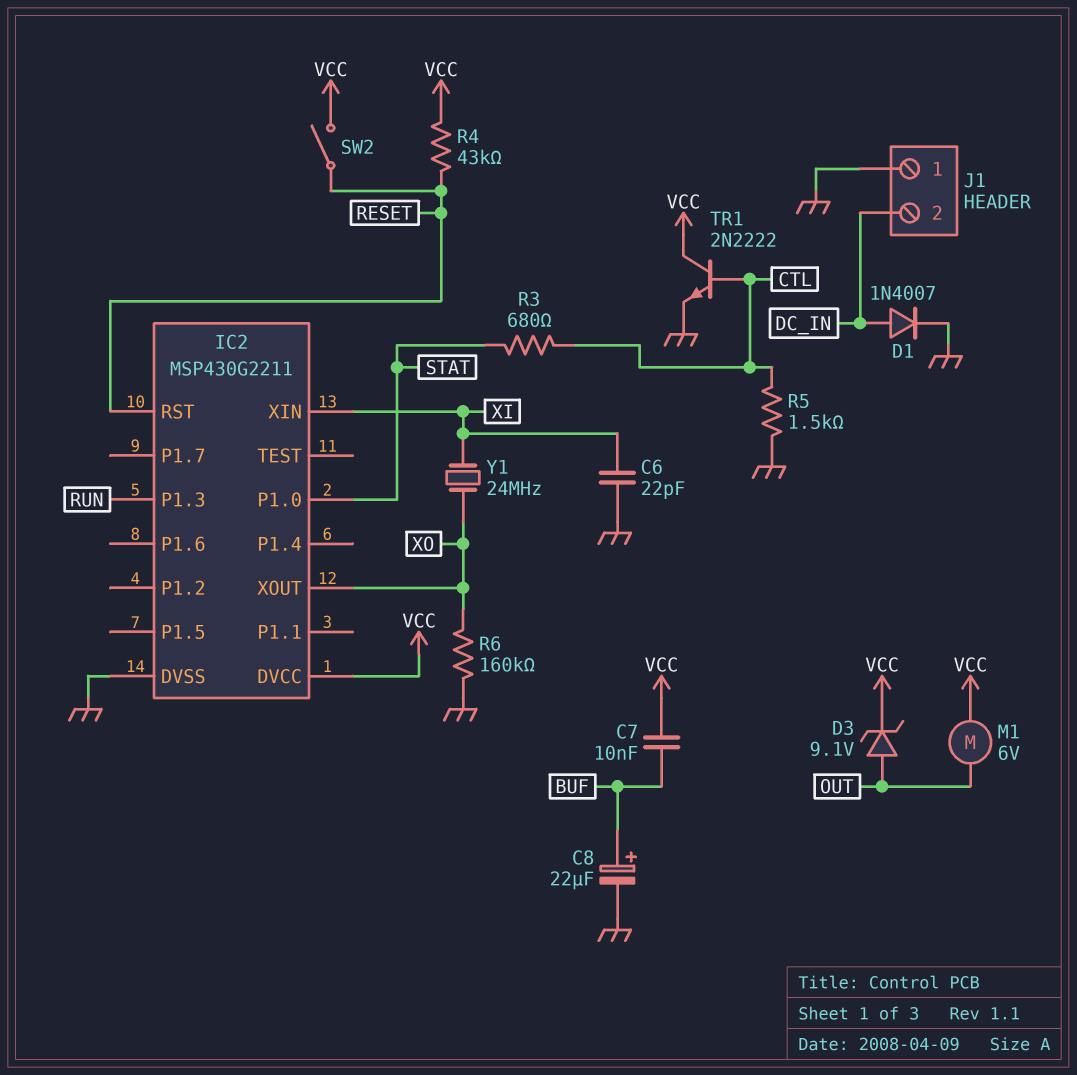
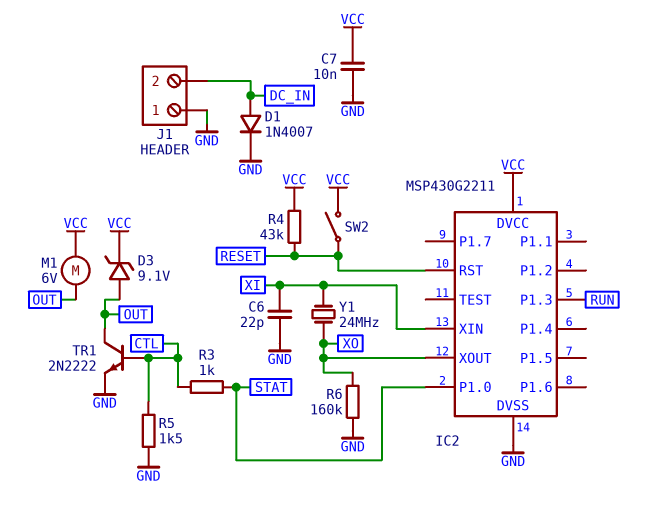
C7: 10nF (BUF, VCC) -> 10nF (GND, VCC)
C8: 22uF (plus BUF, minus GND) -> none
R3: 680 (CTL, STAT) -> 1k (CTL, STAT)
TR1: NPN 2N2222 (B CTL, C VCC, E GND) -> NPN 2N2222 (B CTL, C OUT, E GND)

